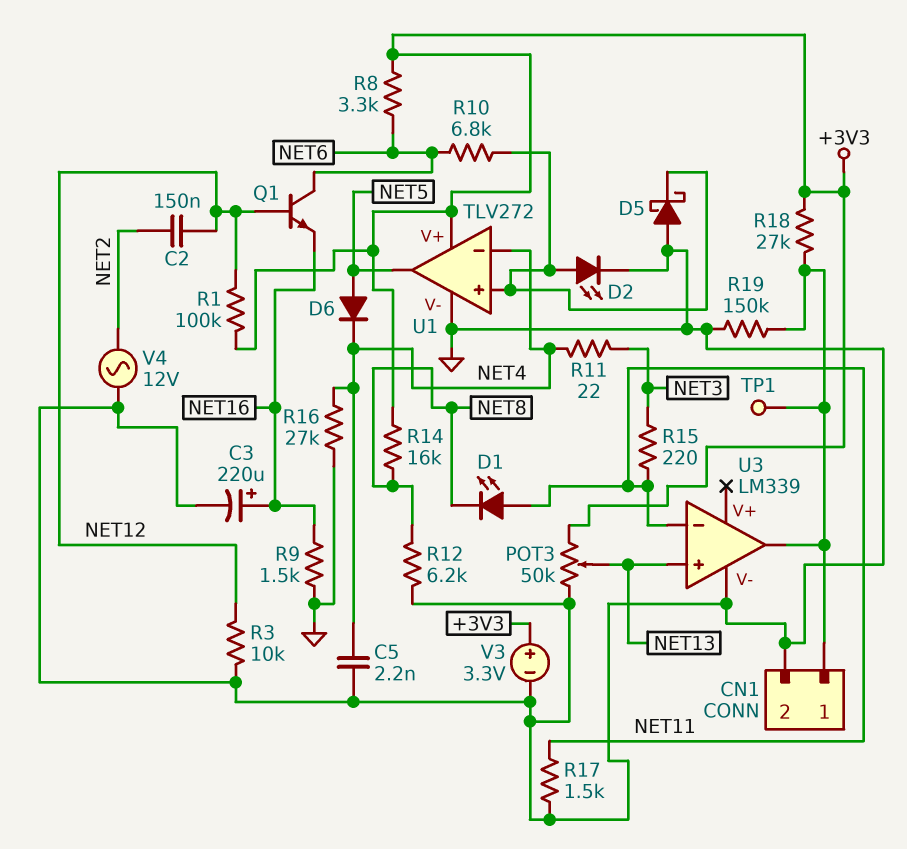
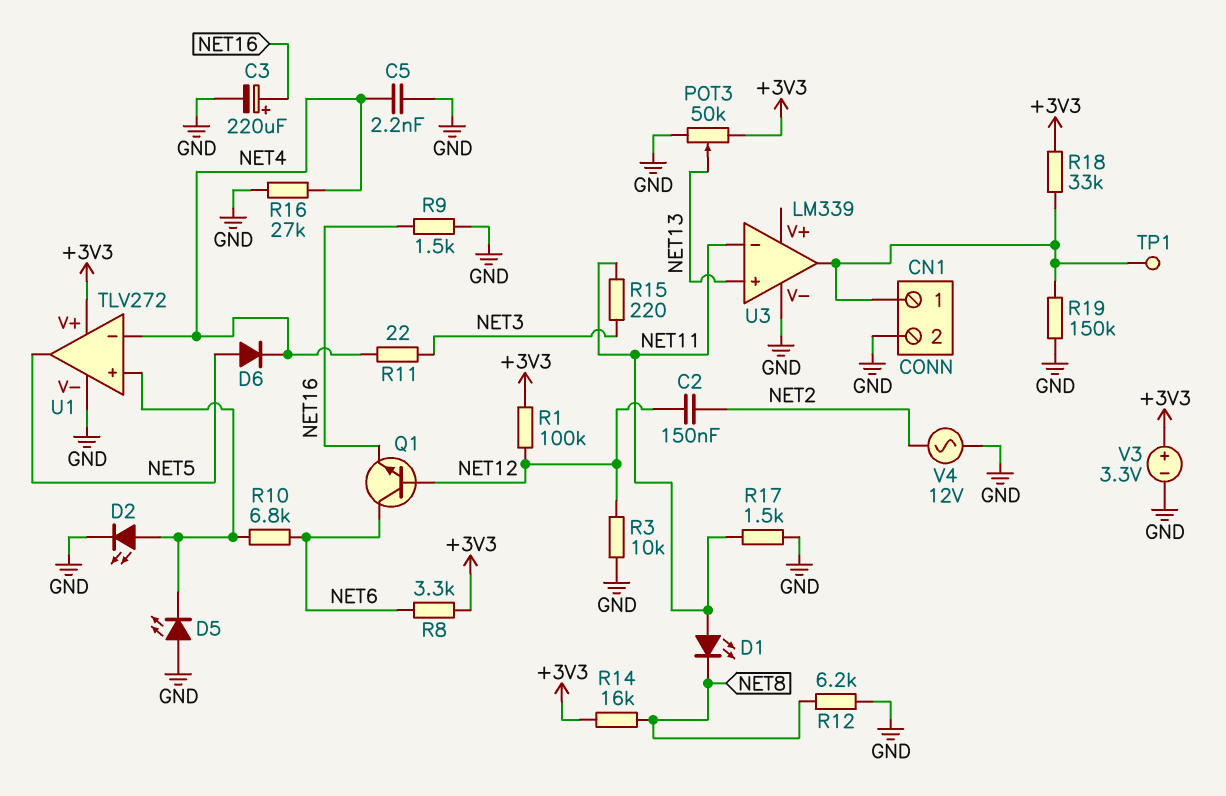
D5: schottky (A GND, K U1/in+) -> LED (A GND, K U1/in+)
R18: 27k (+3V3, CN1/1) -> 33k (+3V3, CN1/1)

